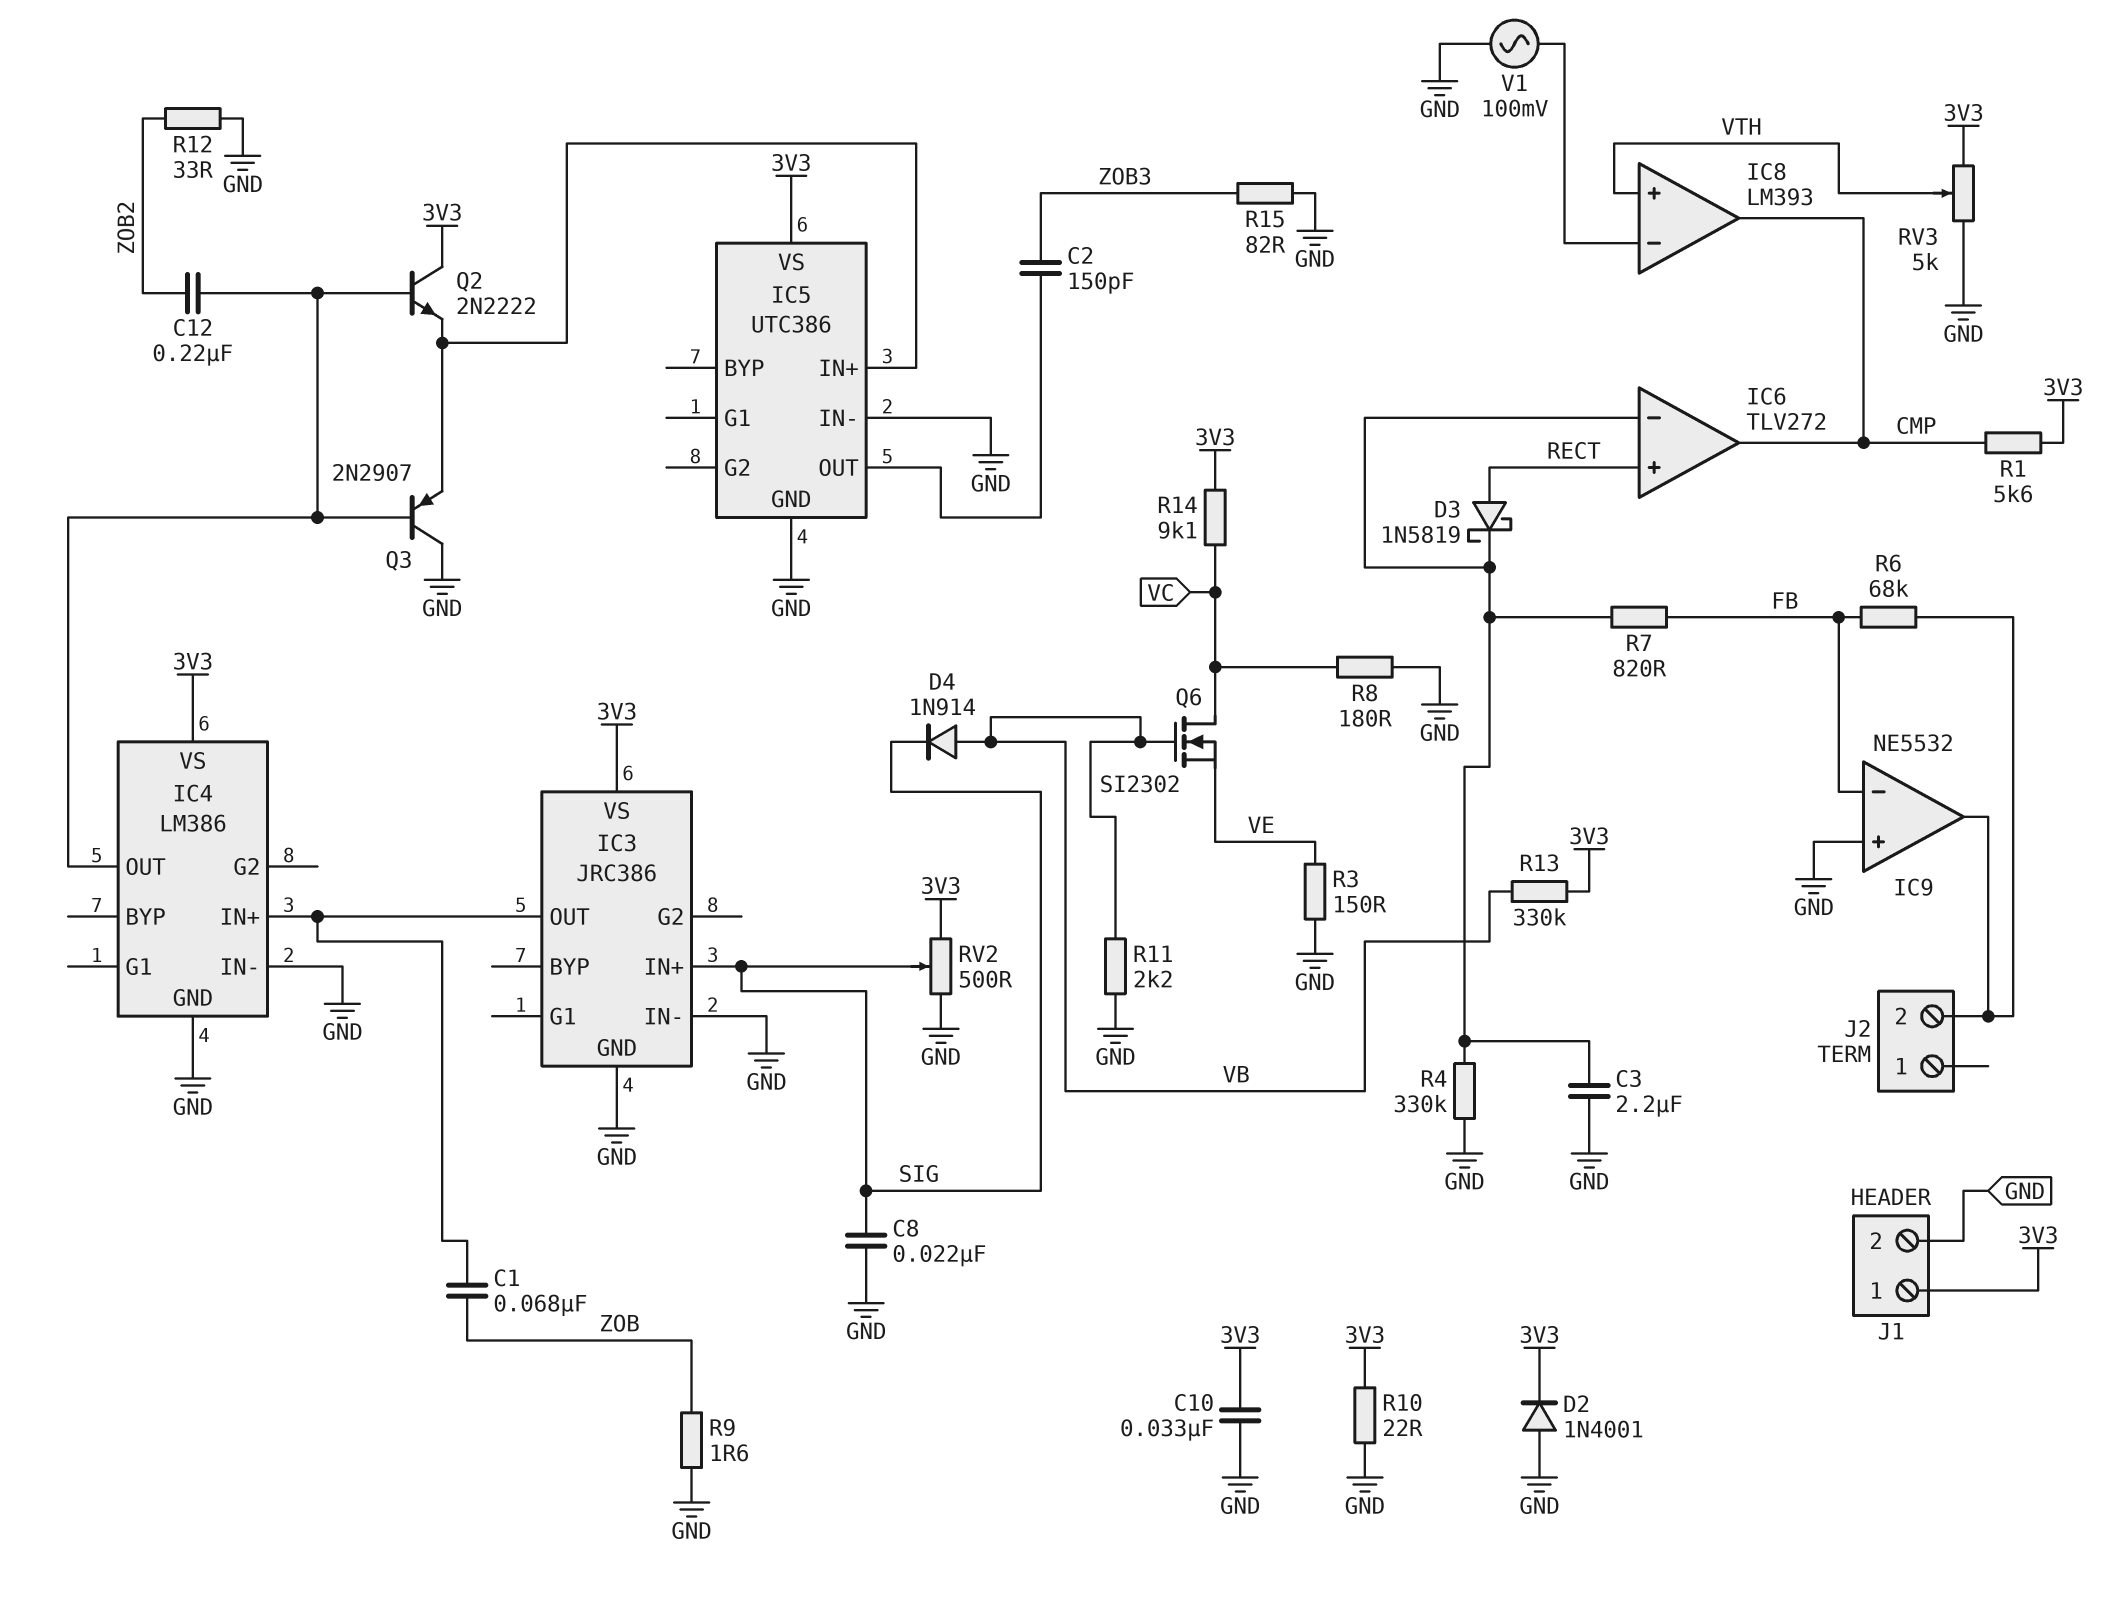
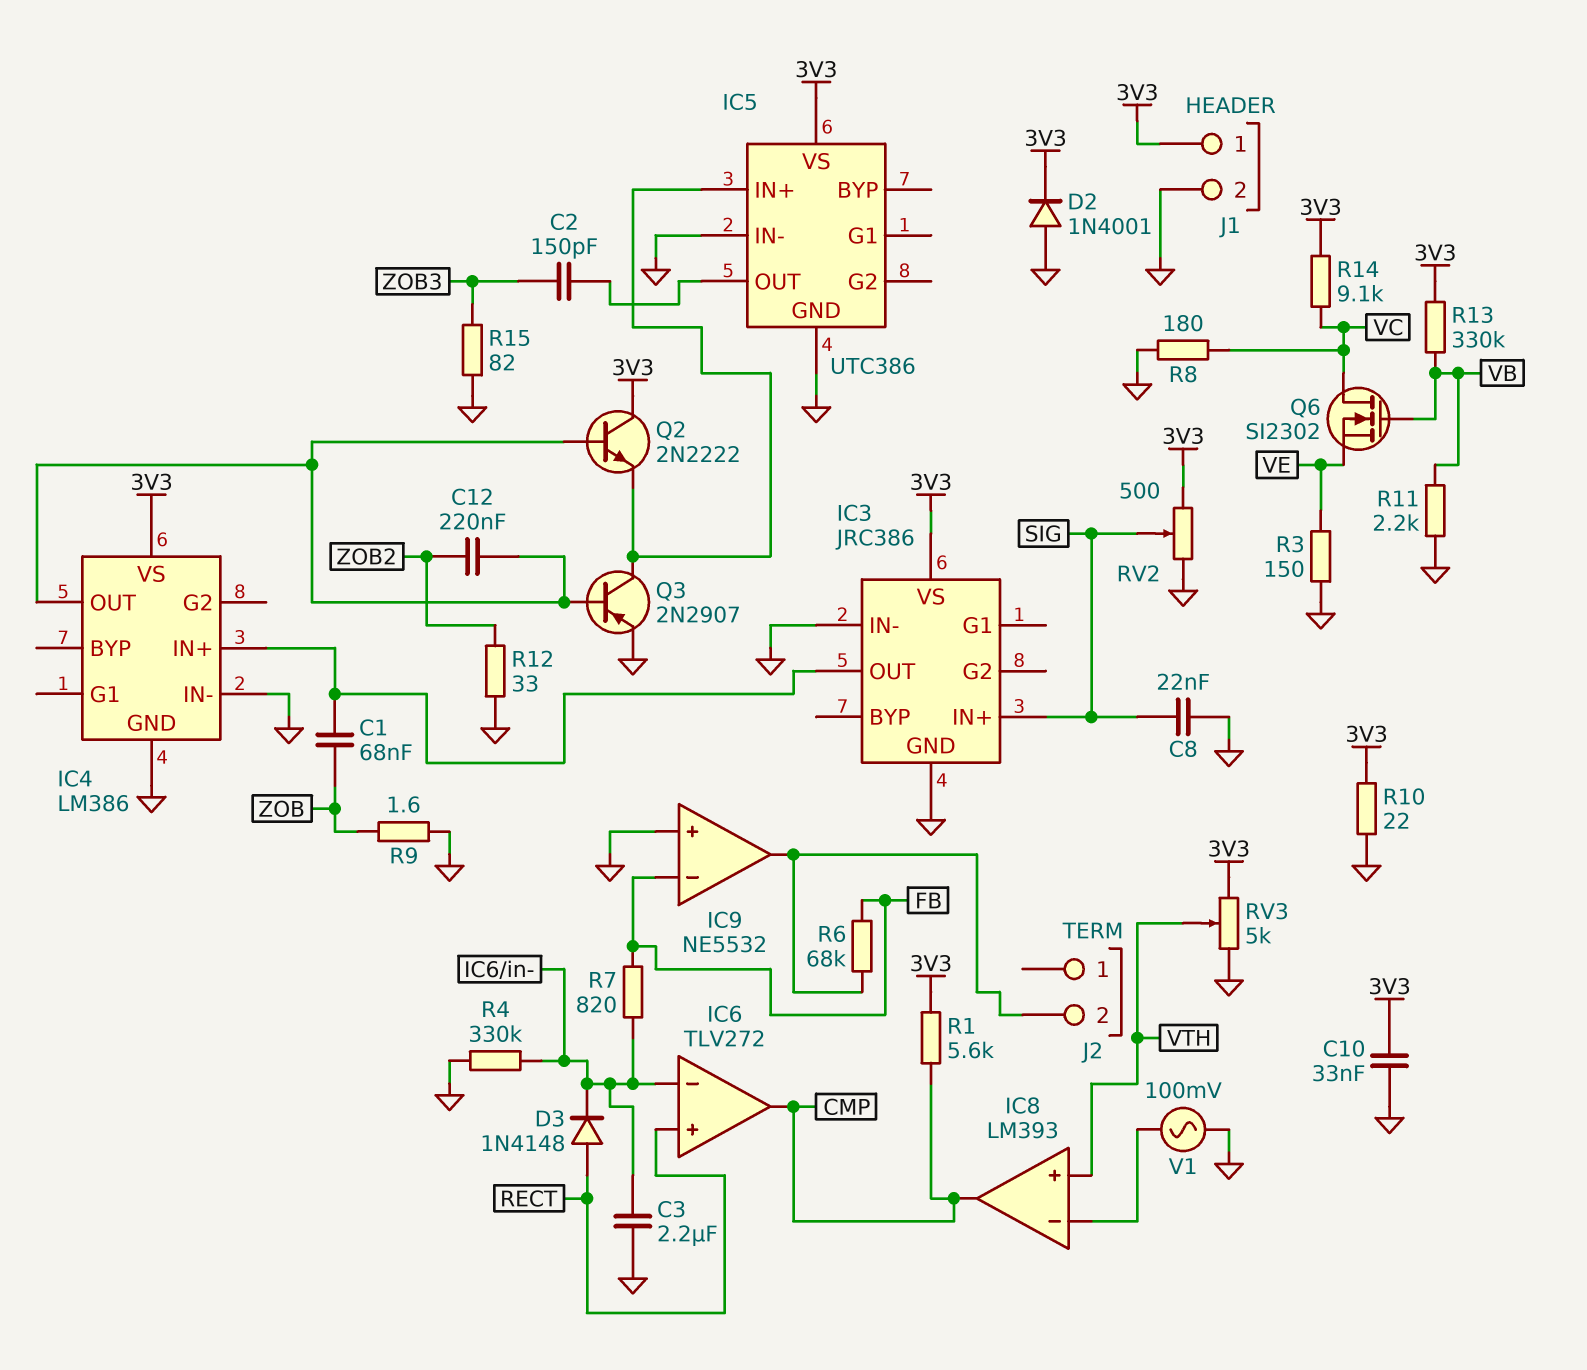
D3: schottky 1N5819 (A RECT, K IC6/in-) -> diode 1N4148 (A RECT, K IC6/in-)
D4: diode 1N914 (A VB, K SIG) -> none
Q3: PNP 2N2907 (B IC4/OUT, C GND, E IC5/IN+) -> PNP 2N2907 (B IC4/OUT, C IC5/IN+, E GND)

